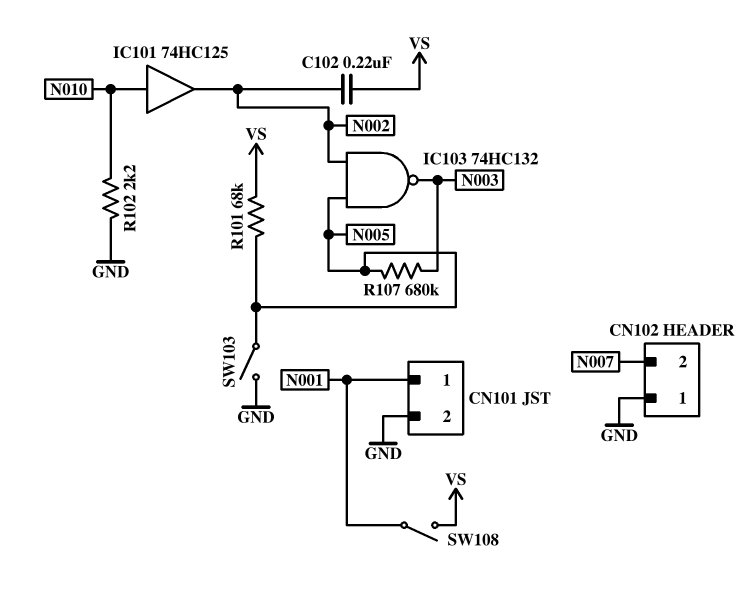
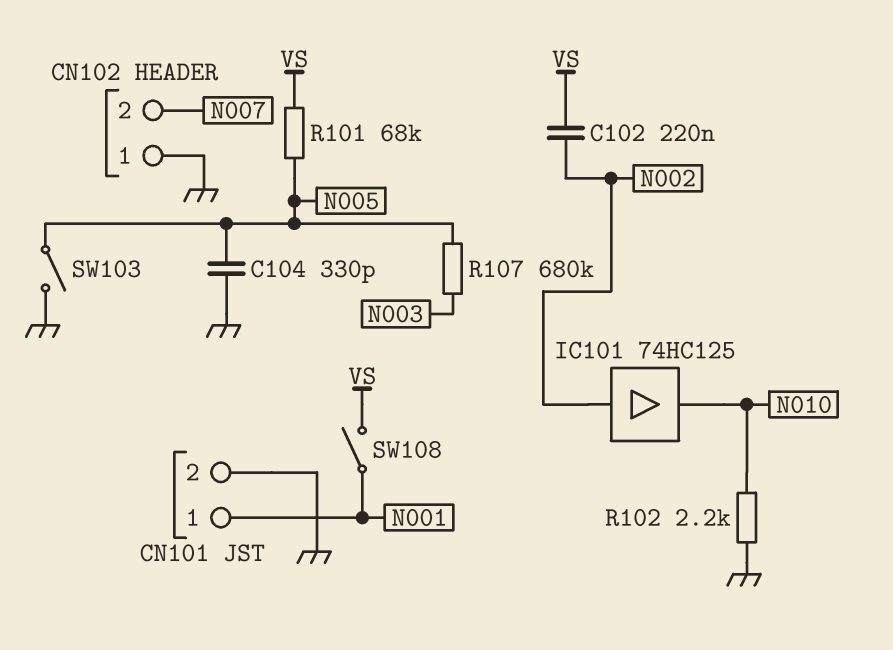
C104: none -> 330pF (GND, N005)
IC101: buffer 74HC125 (in N010, out N002) -> buffer 74HC125 (in N002, out N010)
IC103: NAND 74HC132 (in N002, in N005, out N003) -> none

